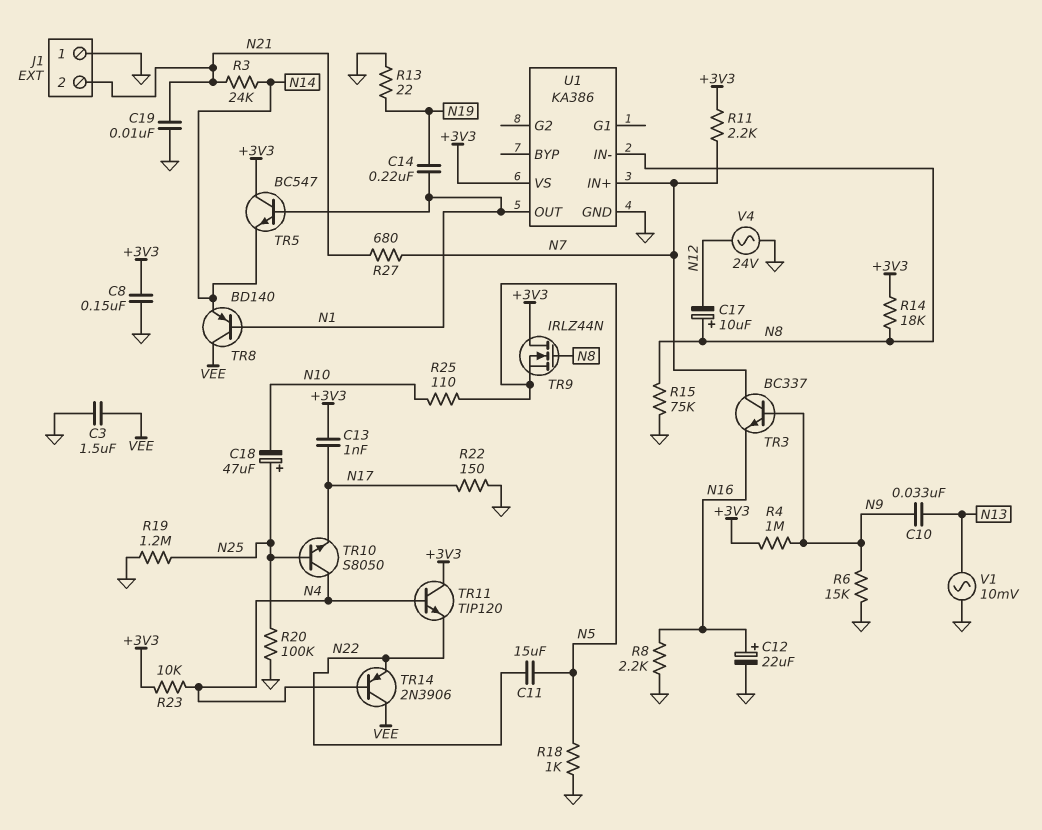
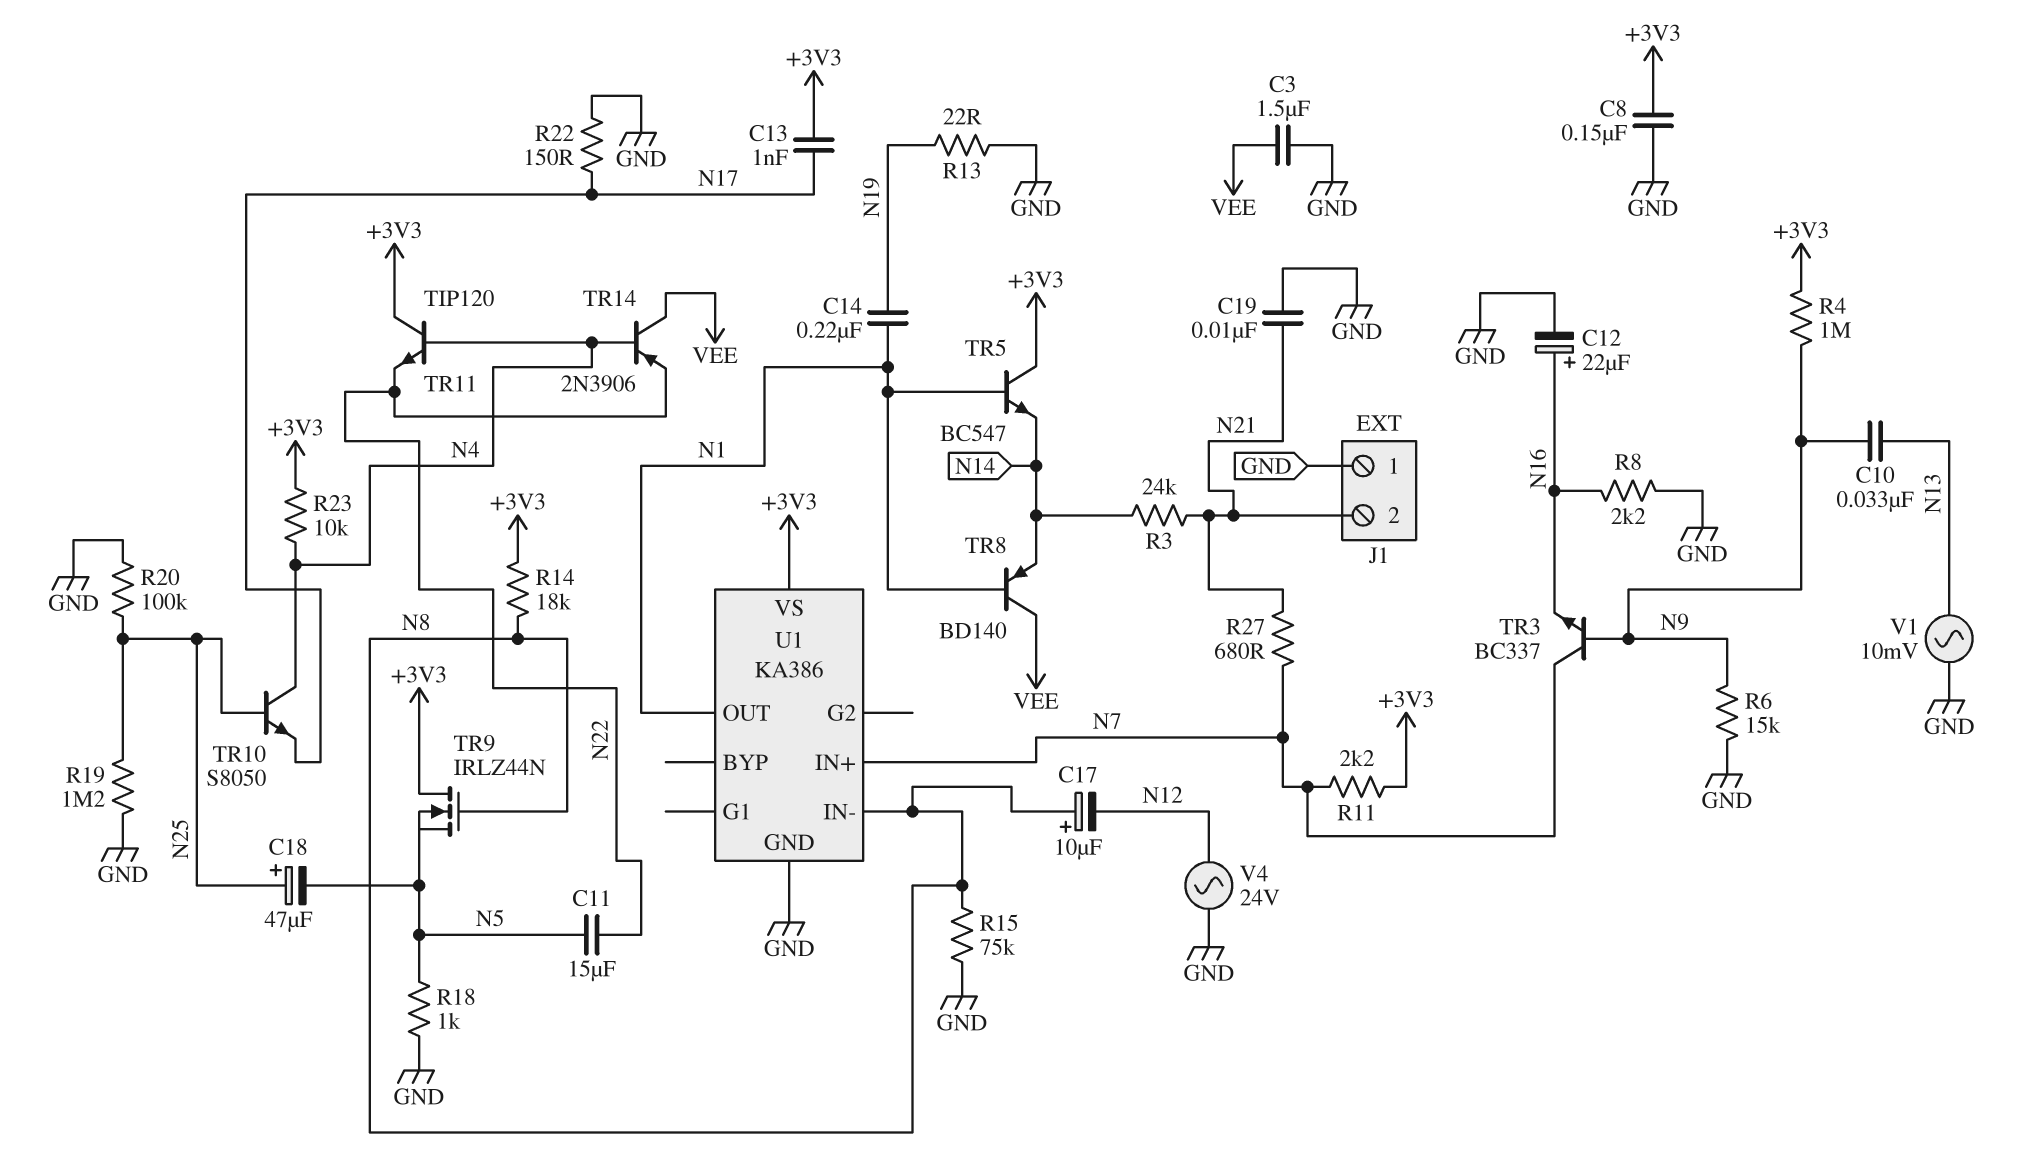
C18: 47uF (plus N25, minus N10) -> 47uF (plus N25, minus N5)
R25: 110 (N5, N10) -> none

